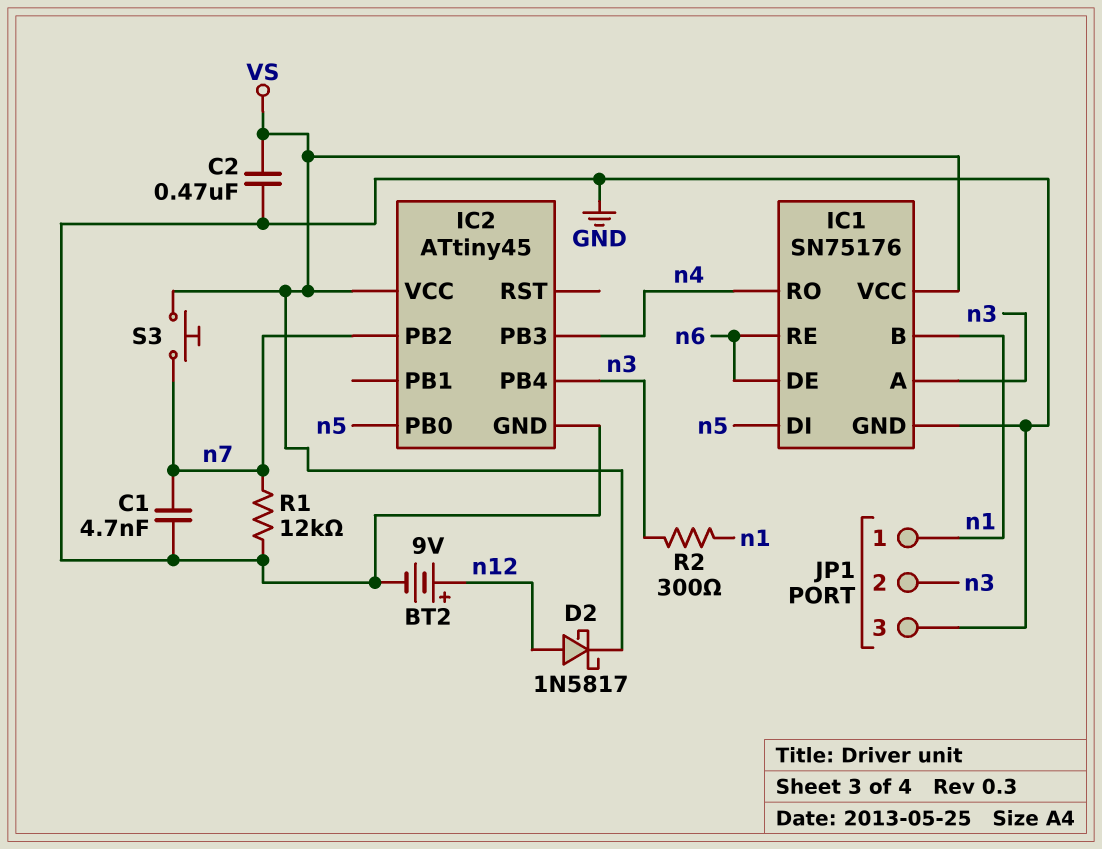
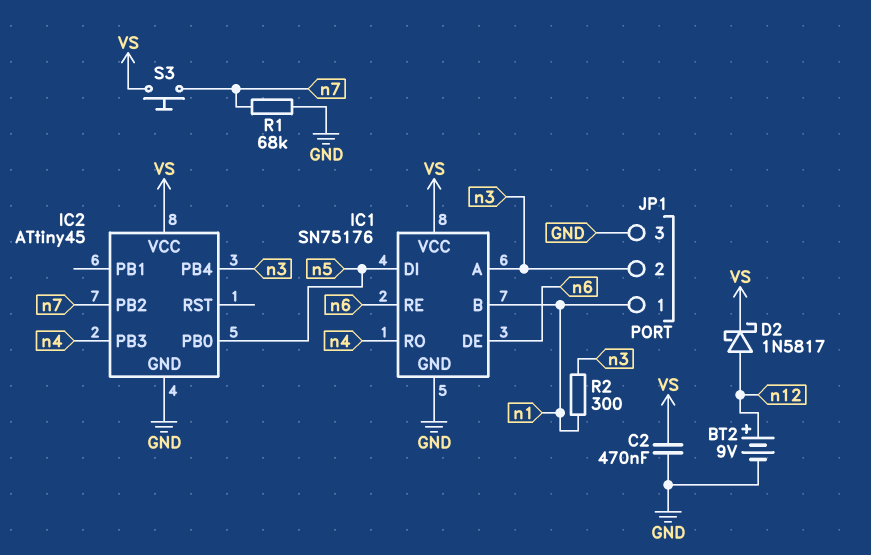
C1: 4.7nF (GND, n7) -> none
R1: 12k (GND, n7) -> 68k (GND, n7)

